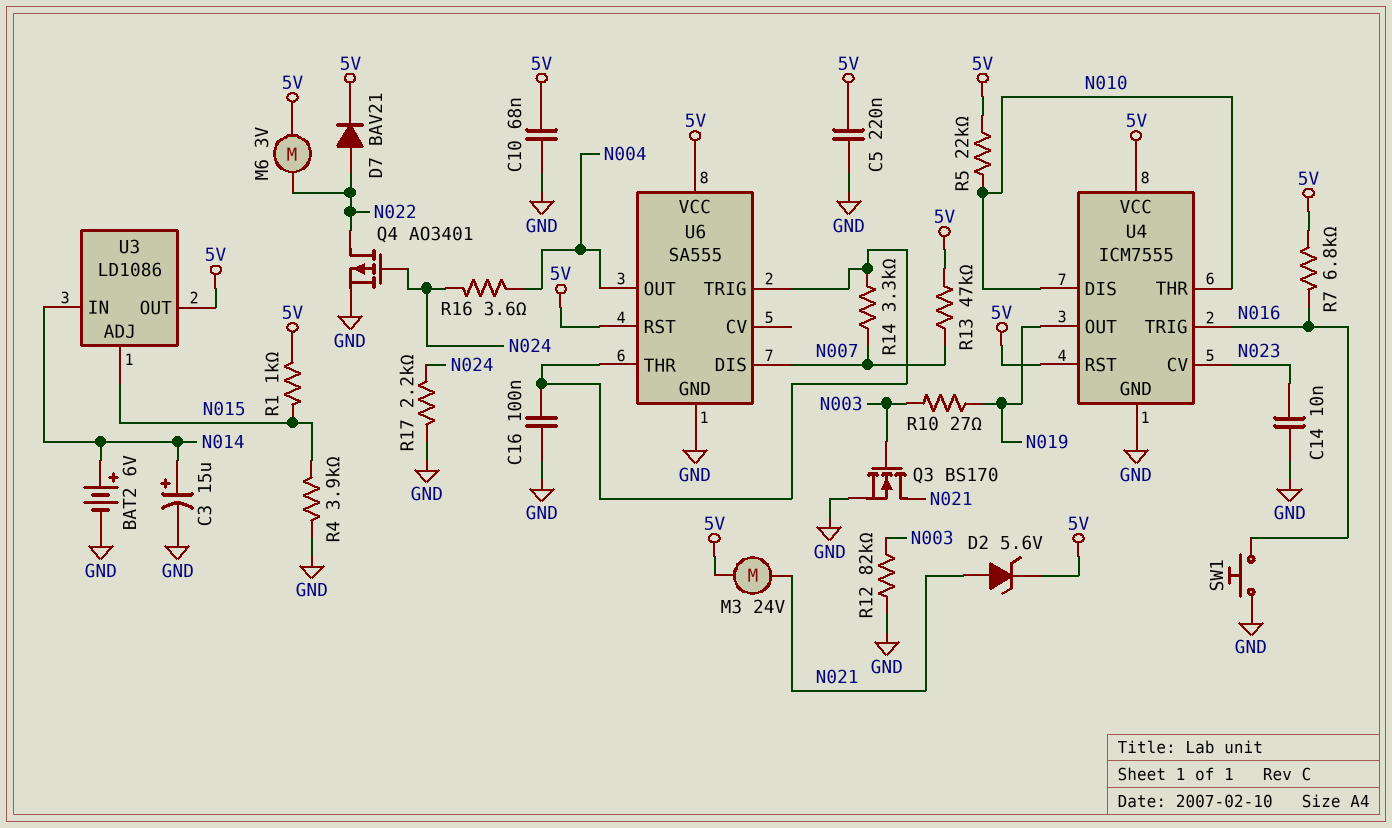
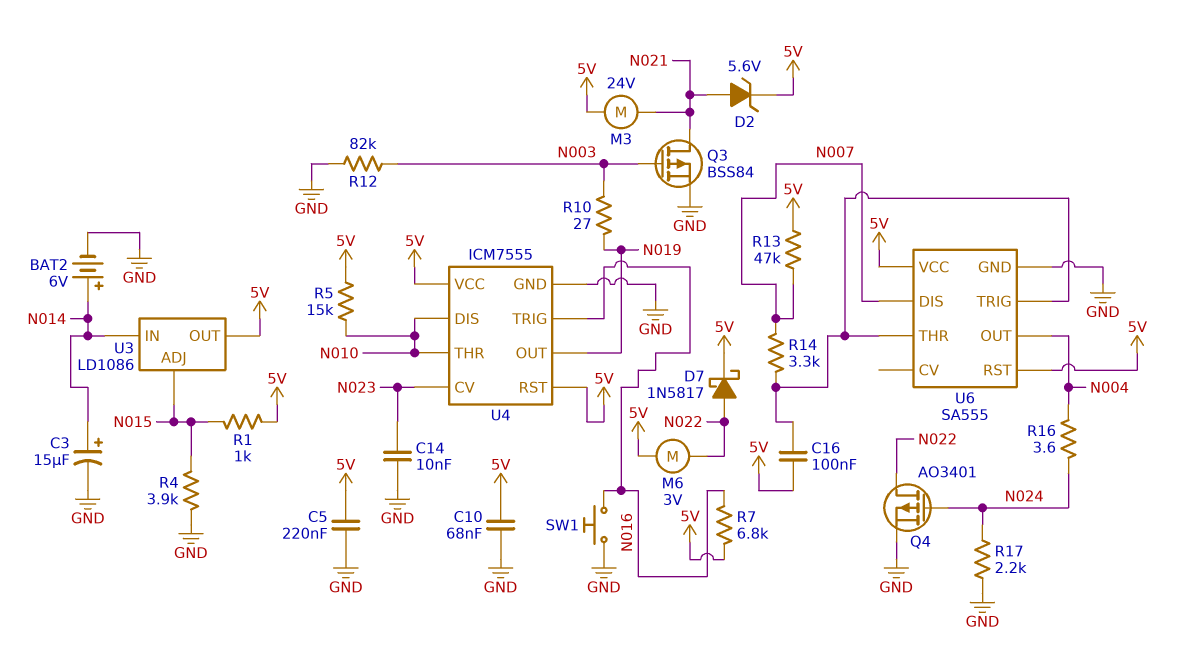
C16: 100nF (GND, U6/THR) -> 100nF (5V, U6/THR)
D7: diode BAV21 (A N022, K 5V) -> schottky 1N5817 (A N022, K 5V)
Q3: NMOS BS170 (G N003, D N021, S GND) -> PMOS BSS84 (G N003, D N021, S GND)
R5: 22k (5V, N010) -> 15k (5V, N010)

